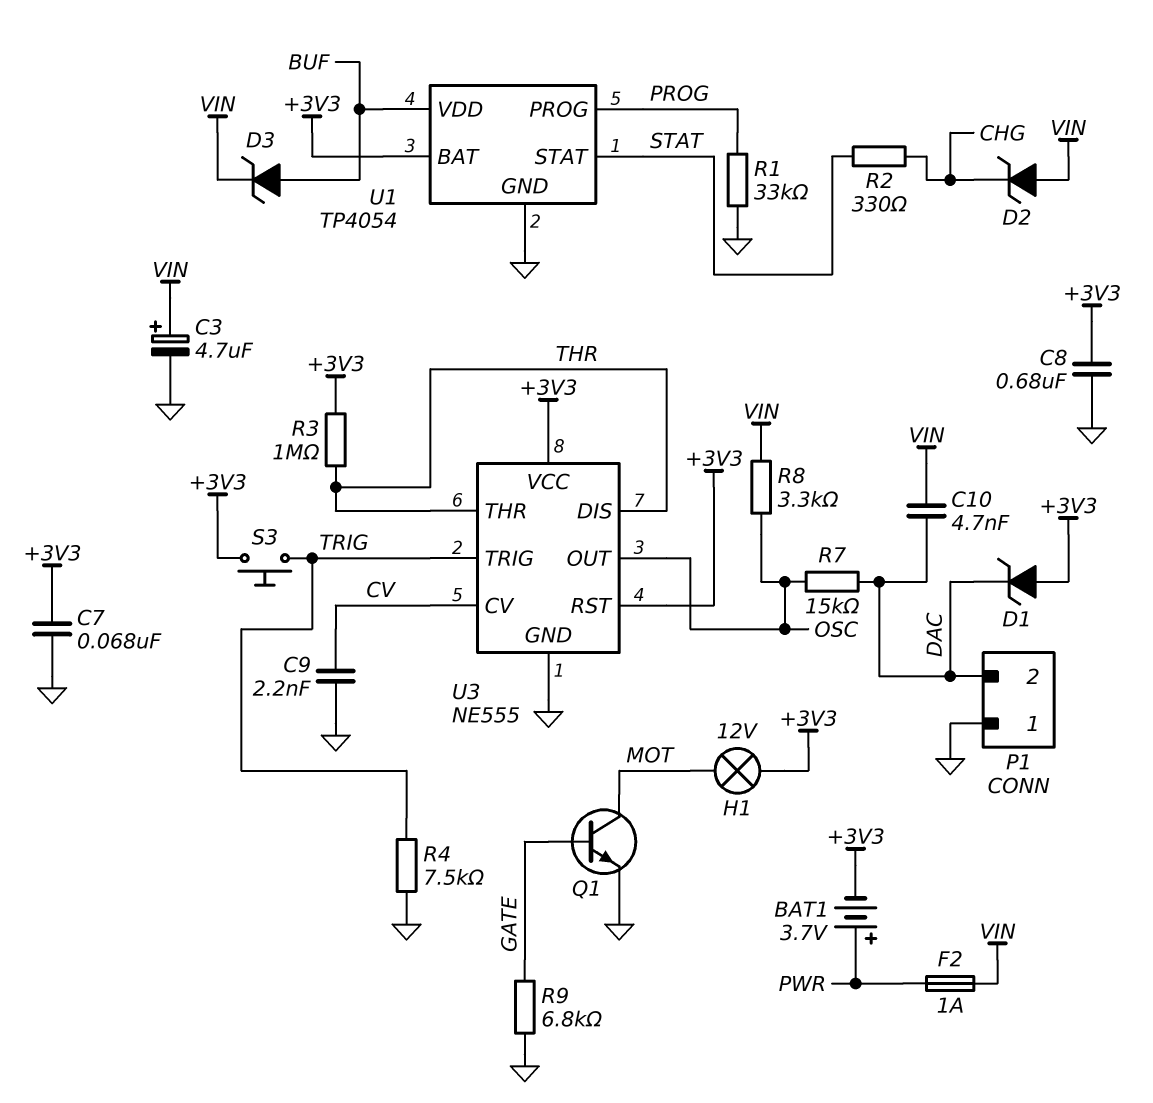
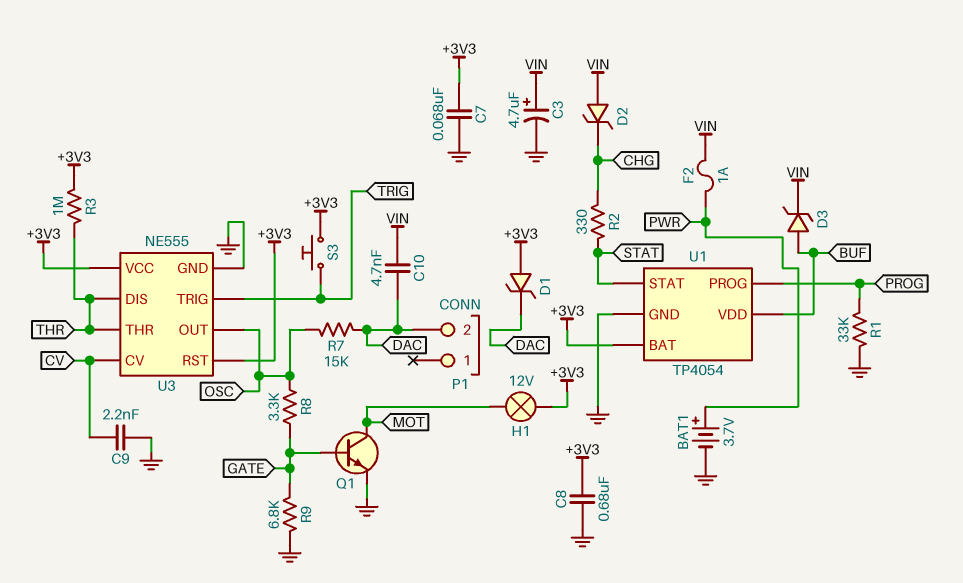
BAT1: 3.7V (plus PWR, minus +3V3) -> 3.7V (plus PWR, minus GND)
P1 pin 1: GND -> none
R4: 7.5k (GND, TRIG) -> none
R8: 3.3k (OSC, VIN) -> 3.3k (GATE, OSC)

